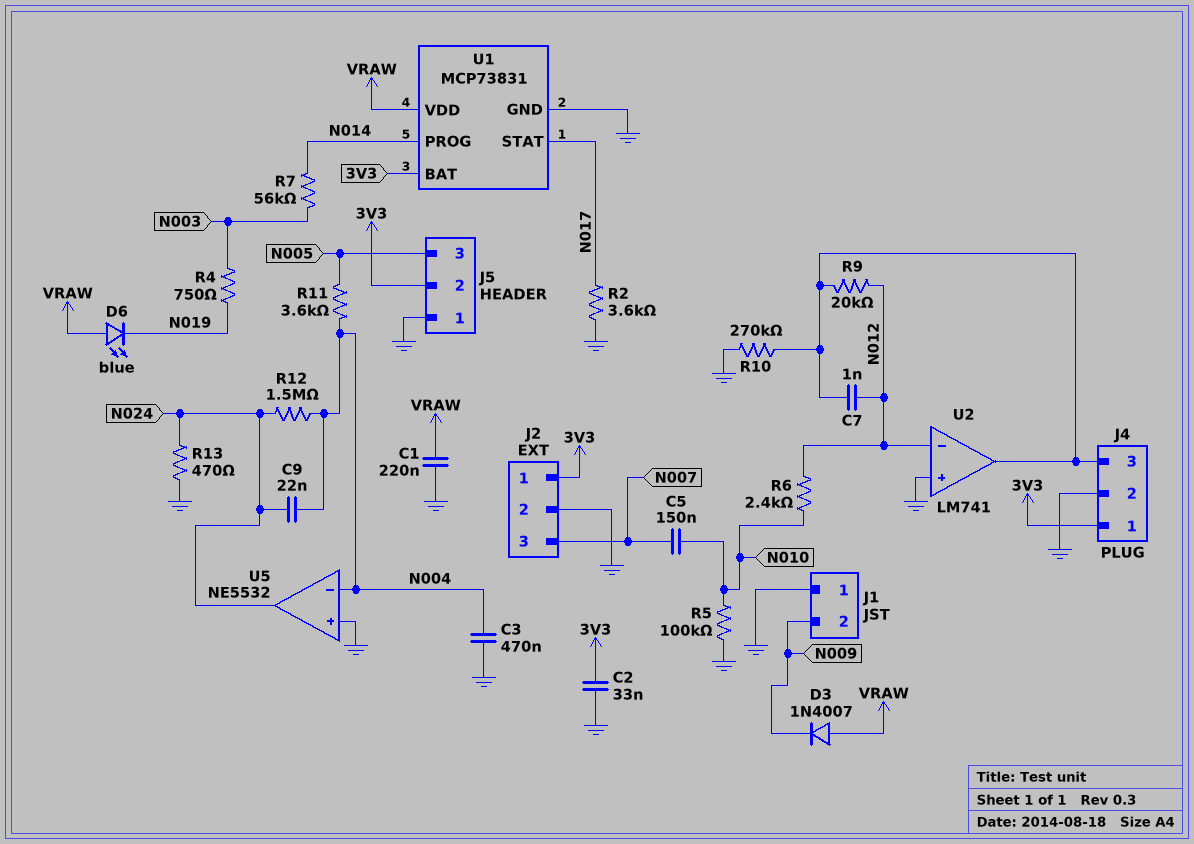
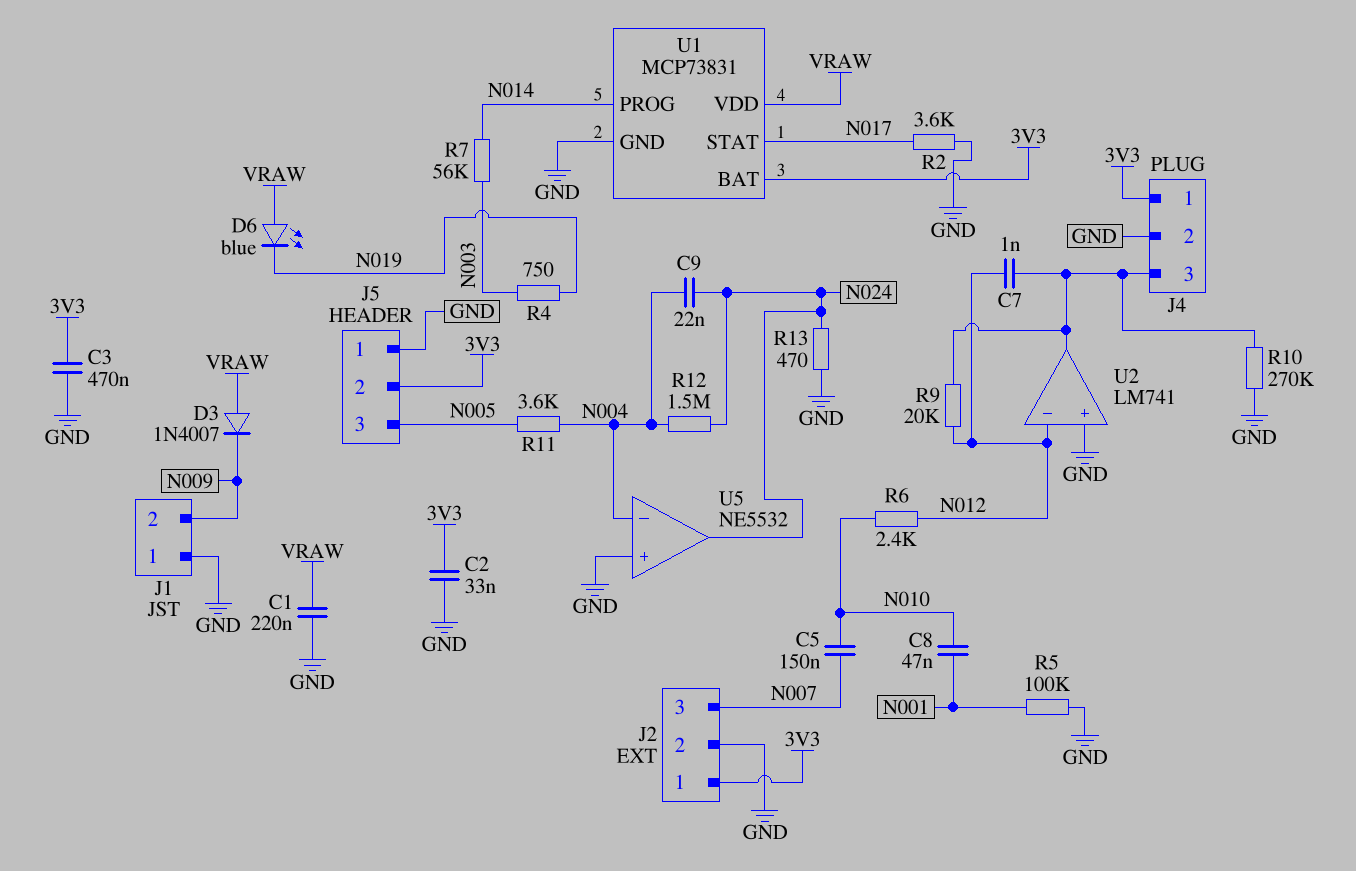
C3: 470nF (GND, N004) -> 470nF (3V3, GND)
C8: none -> 47nF (N001, N010)
R5: 100k (GND, N010) -> 100k (GND, N001)

